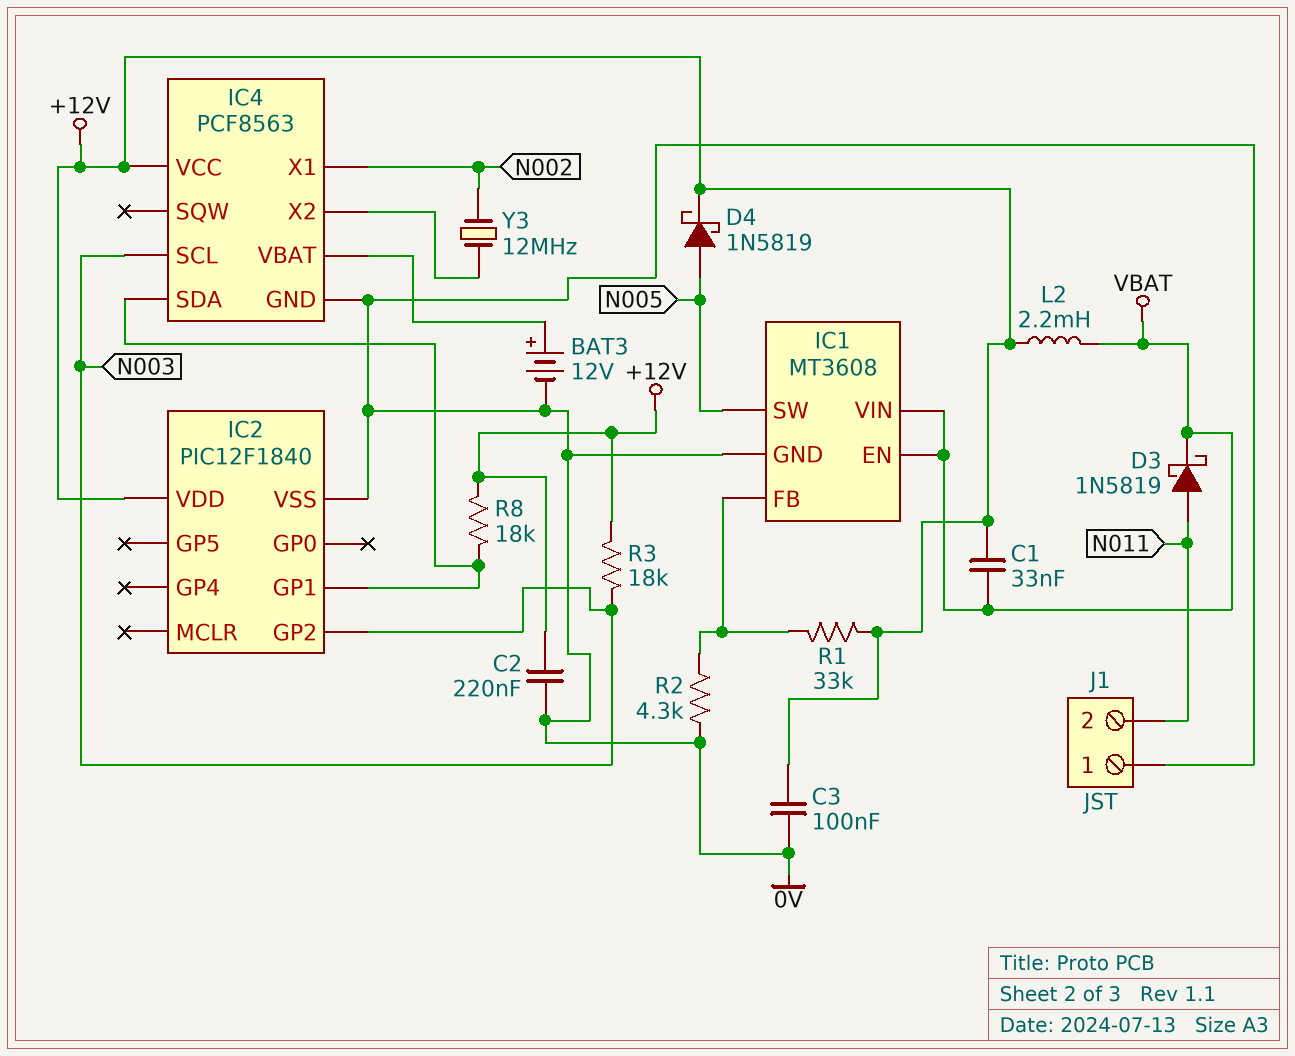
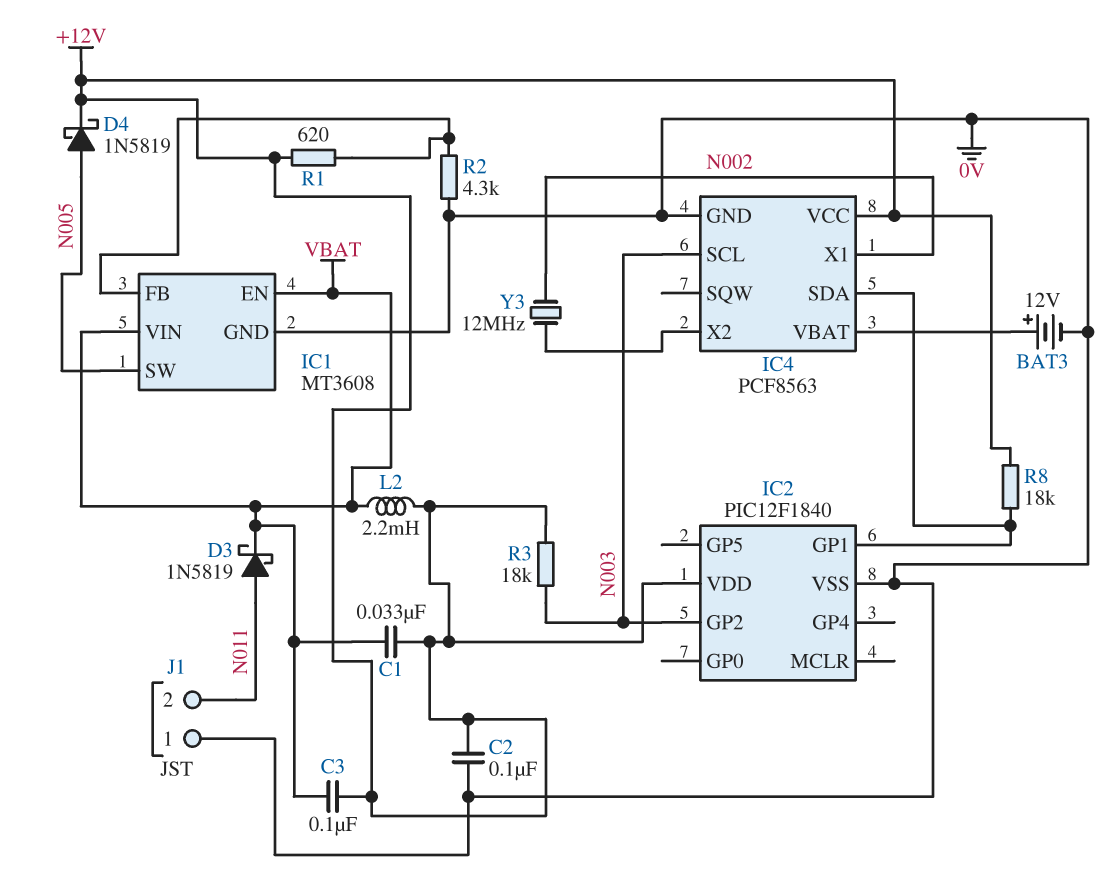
C2: 220nF (+12V, 0V) -> 100nF (+12V, 0V)
C3: 100nF (+12V, 0V) -> 100nF (+12V, VBAT)
R1: 33k (+12V, IC1/FB) -> 620 (+12V, IC1/FB)

